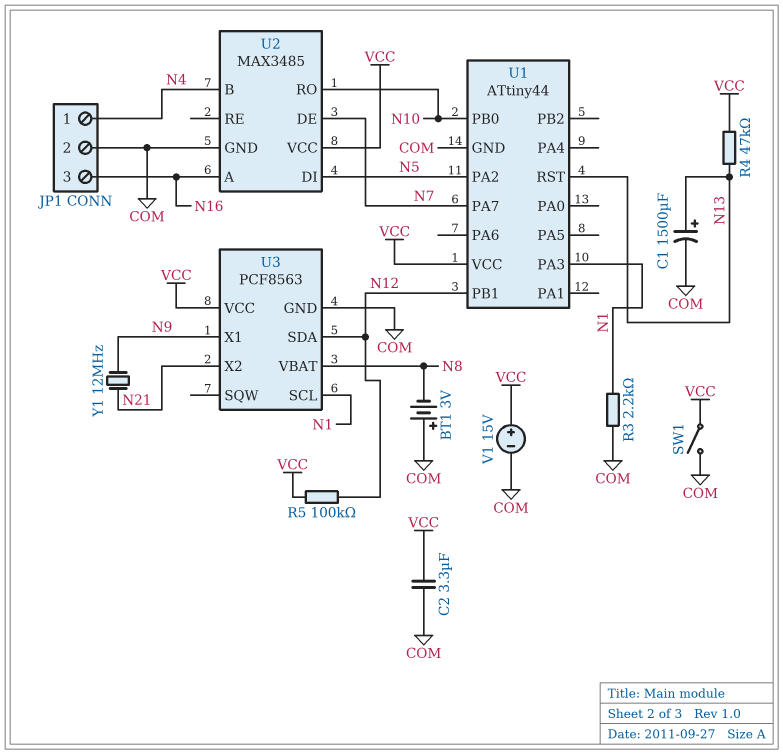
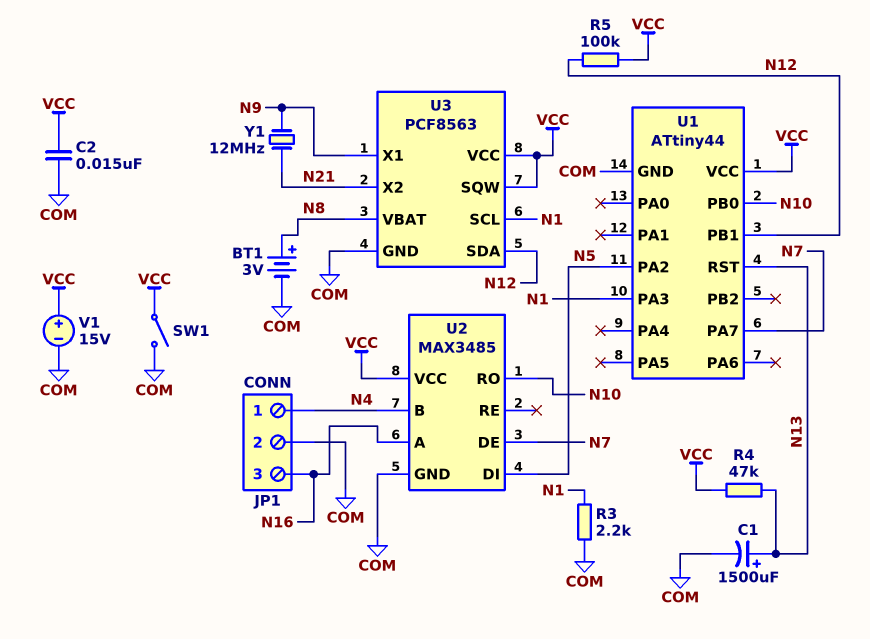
BT1: 3V (plus COM, minus N8) -> 3V (plus N8, minus COM)
C2: 3.3uF (COM, VCC) -> 15nF (COM, VCC)
U3 pin SQW: none -> VCC

